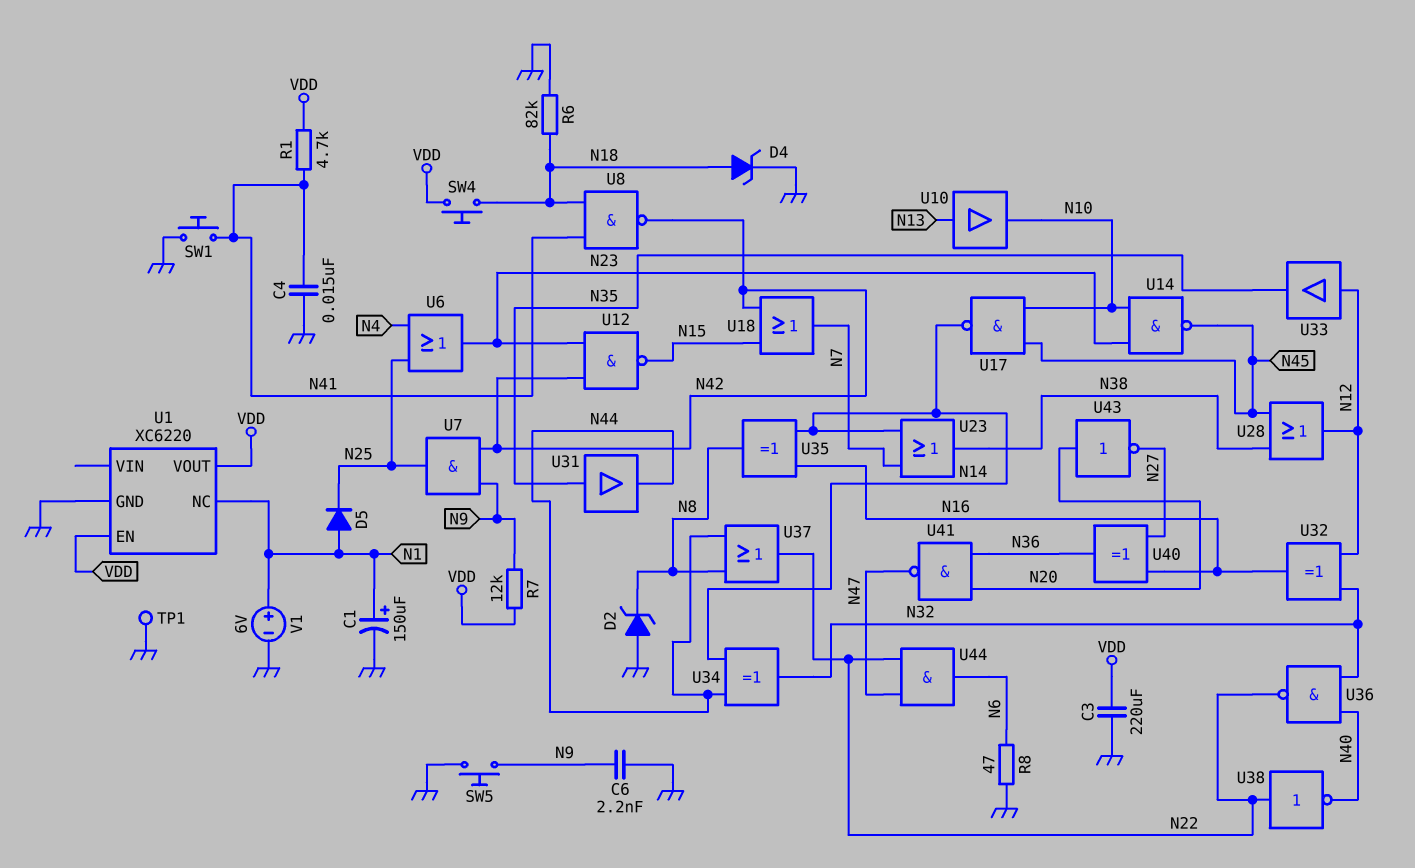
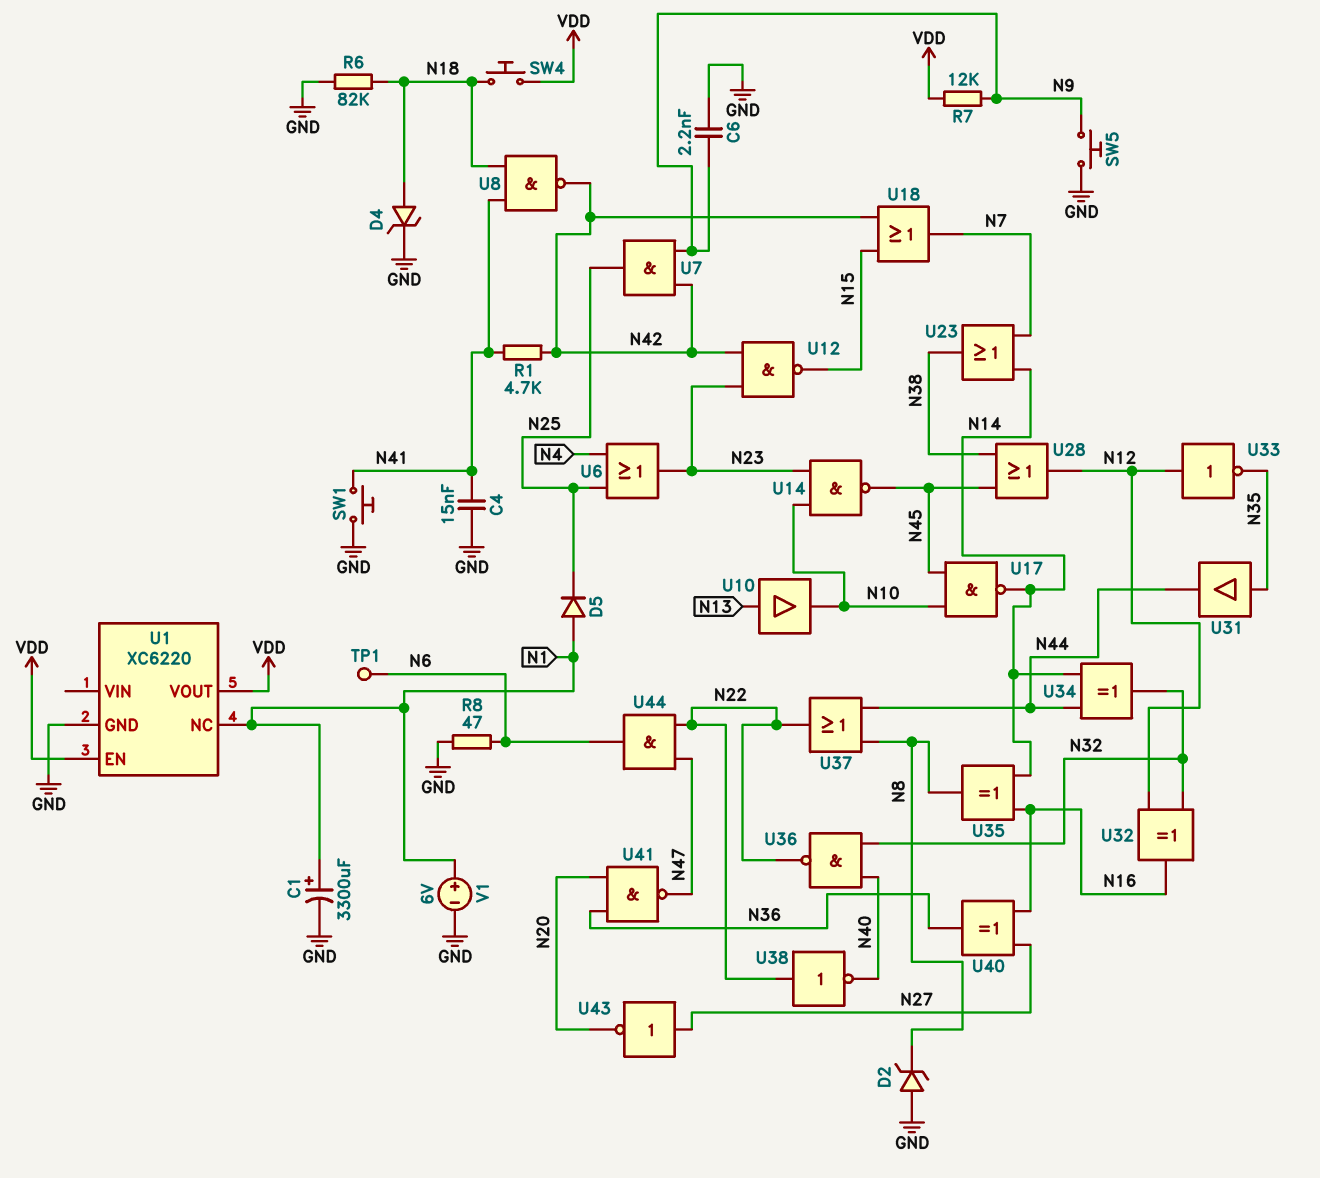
C1: 150uF (plus N1, minus GND) -> 3300uF (plus N1, minus GND)
C3: 220uF (GND, VDD) -> none
R1: 4.7k (N41, VDD) -> 4.7k (N41, N42)
TP1: test point (GND) -> test point (N6)
U33: buffer (in N12, out N35) -> NOT (in N12, out N35)
U43: NOT (in N20, out N27) -> NOT (in N27, out N20)

